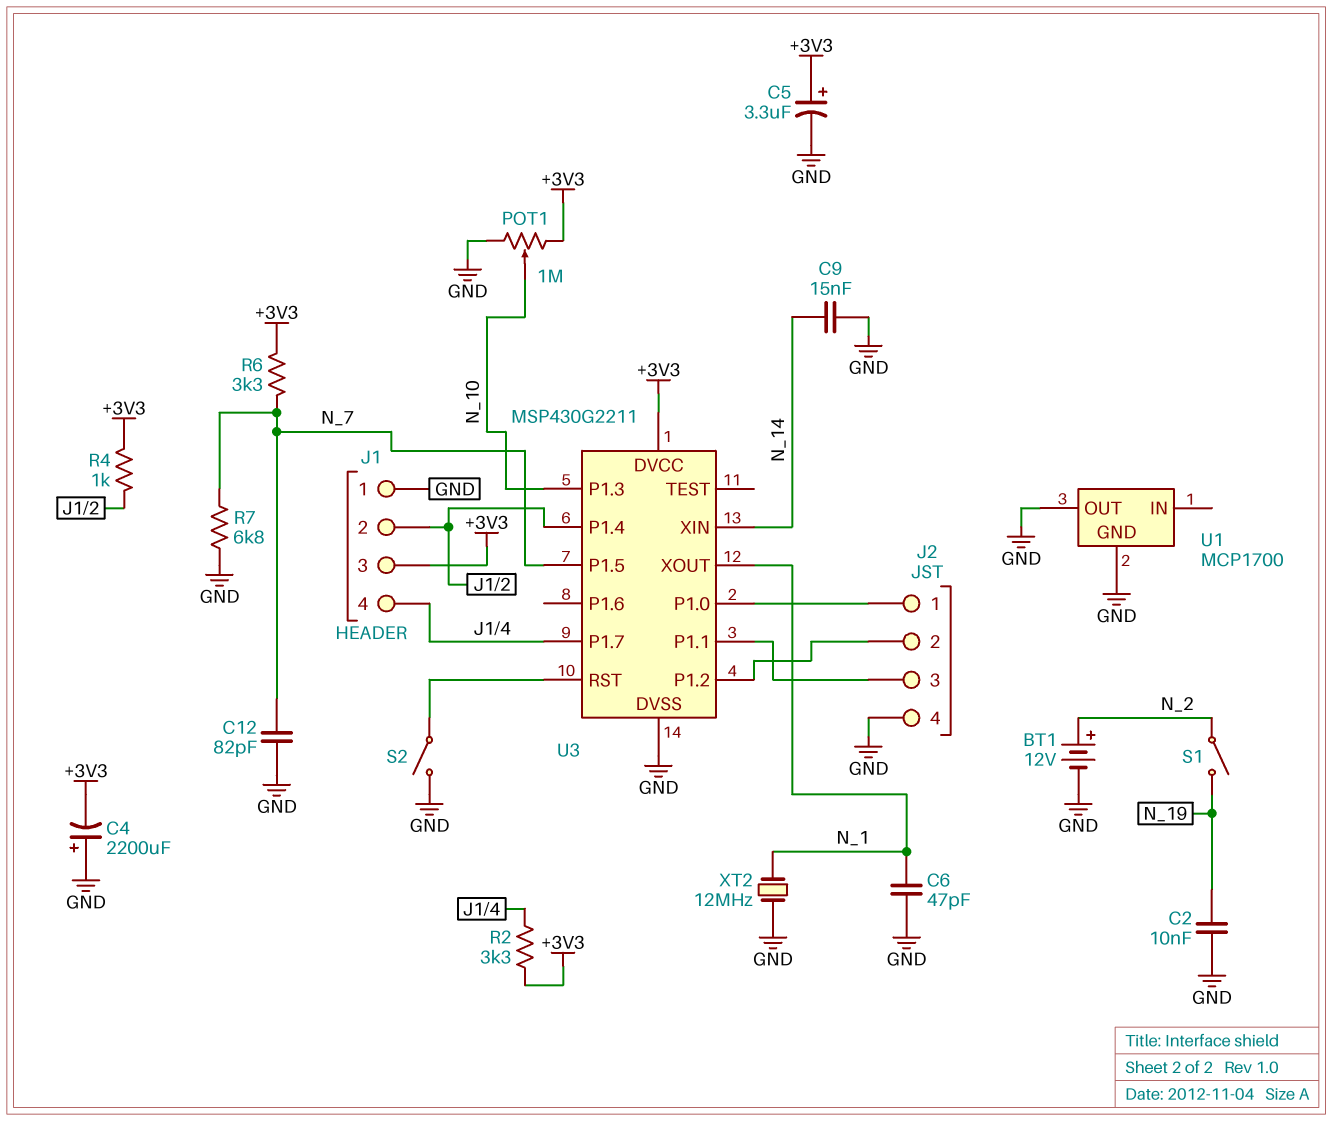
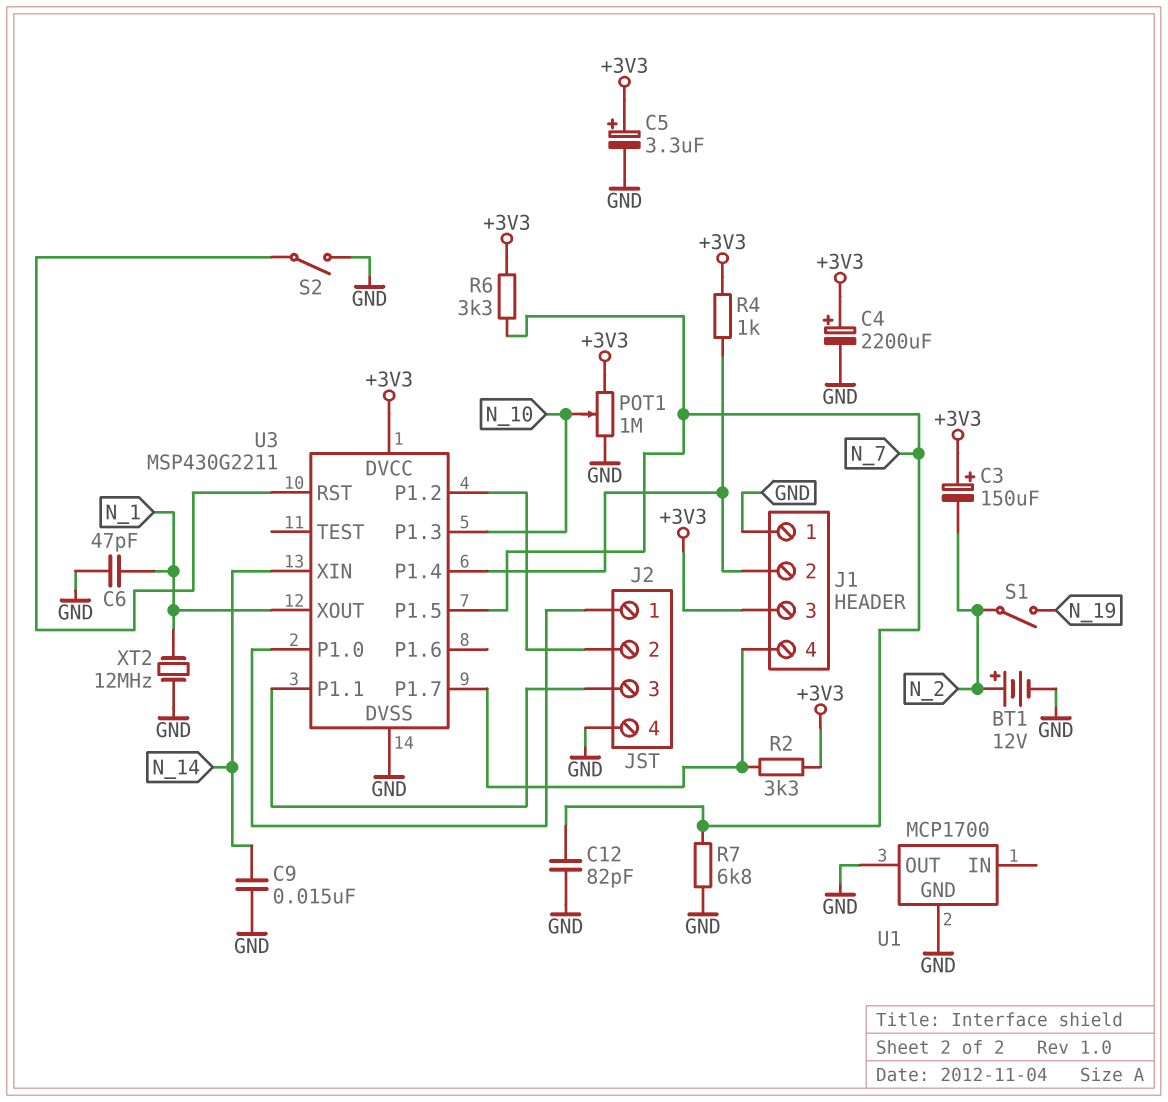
C2: 10nF (GND, N_19) -> none
C3: none -> 150uF (plus +3V3, minus N_2)
C4: 2200uF (plus GND, minus +3V3) -> 2200uF (plus +3V3, minus GND)

